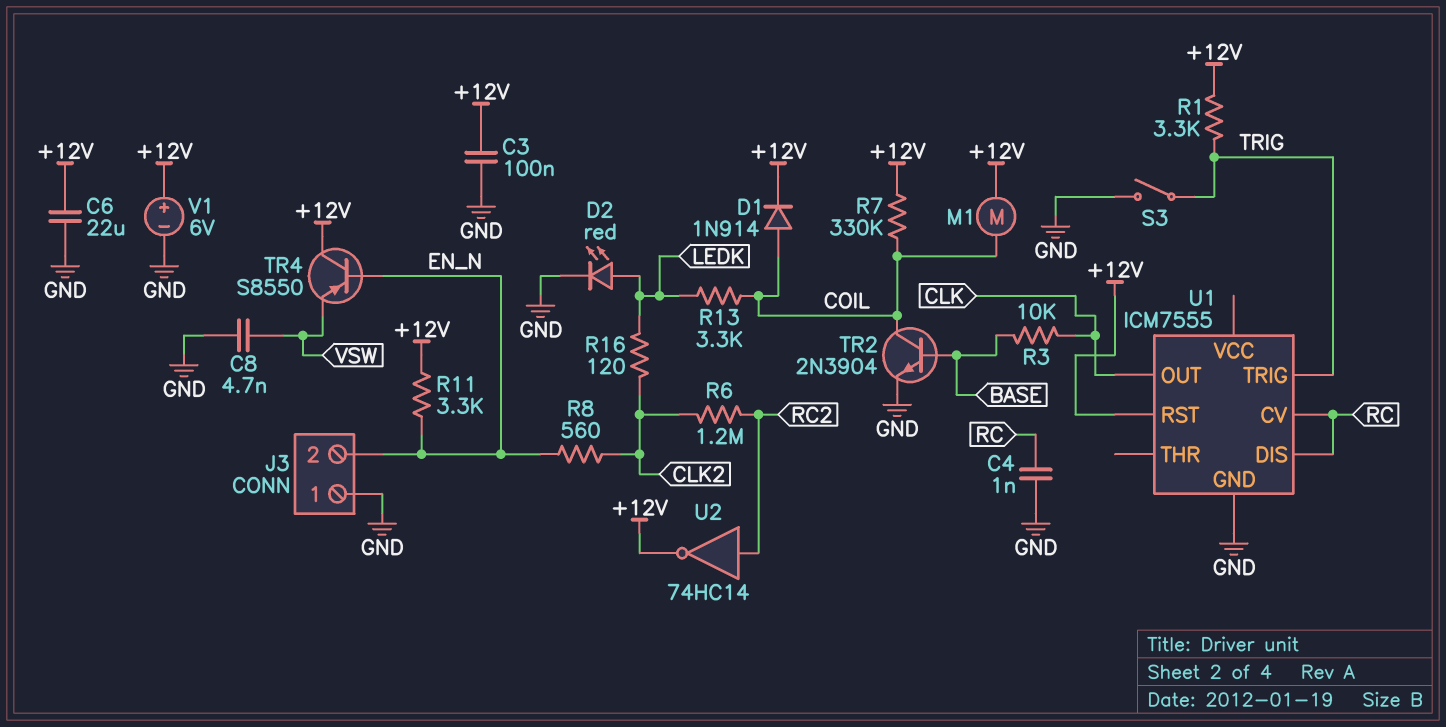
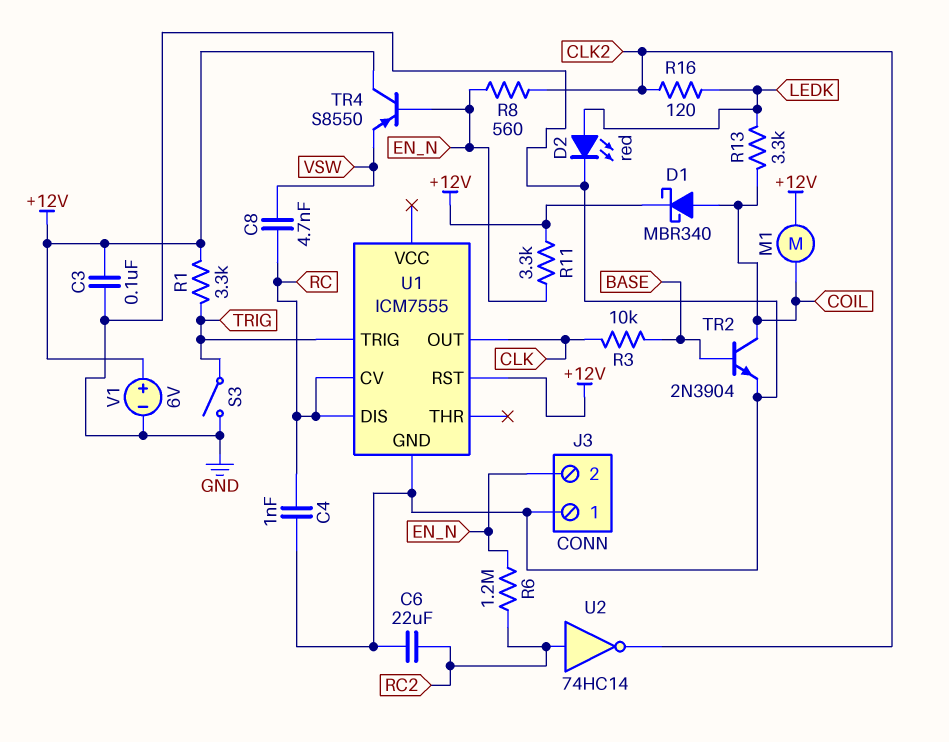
C6: 22uF (+12V, GND) -> 22uF (GND, RC2)
C8: 4.7nF (GND, VSW) -> 4.7nF (RC, VSW)
D1: diode 1N914 (A COIL, K +12V) -> schottky MBR340 (A COIL, K +12V)
R6: 1.2M (CLK2, RC2) -> 1.2M (EN_N, RC2)
R7: 330k (+12V, COIL) -> none
U2: NOT 74HC14 (in RC2, out +12V) -> NOT 74HC14 (in RC2, out CLK2)

